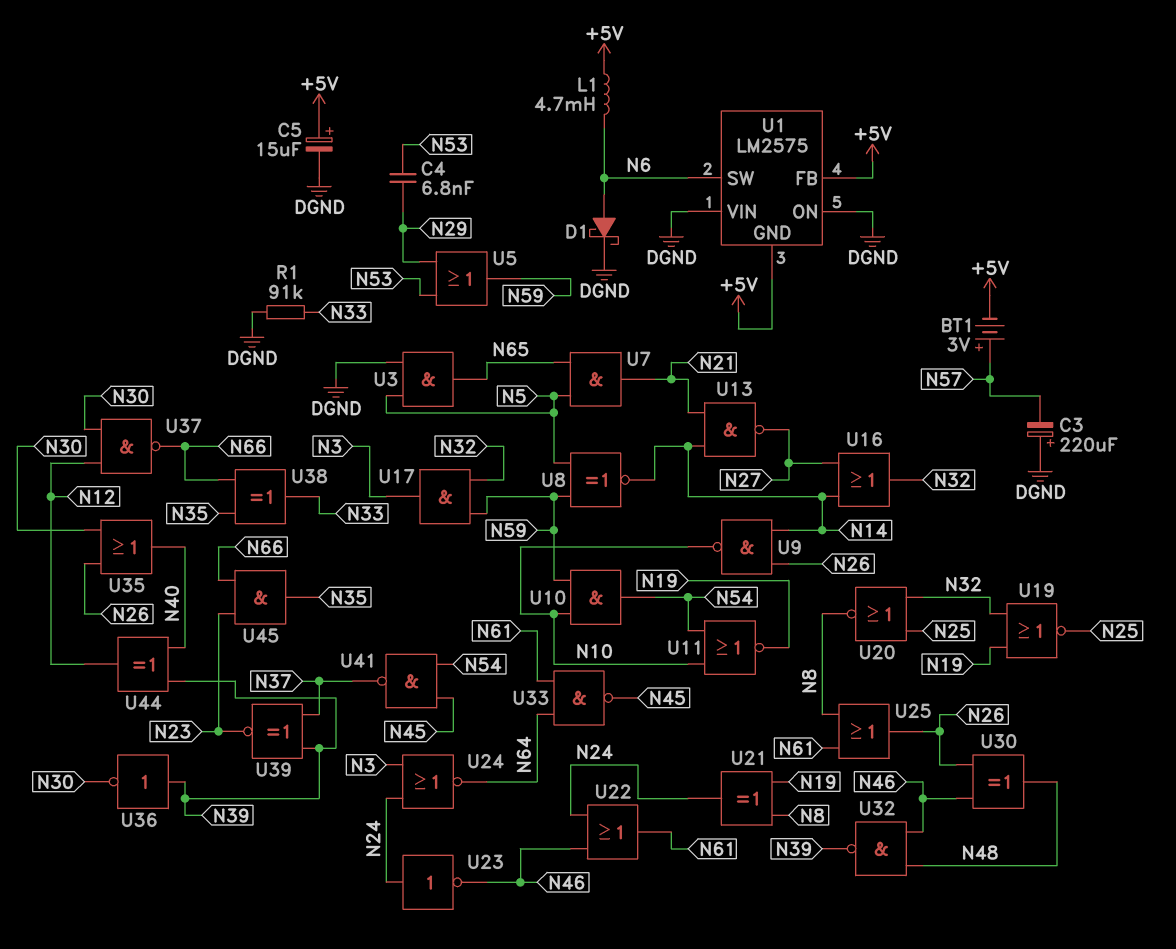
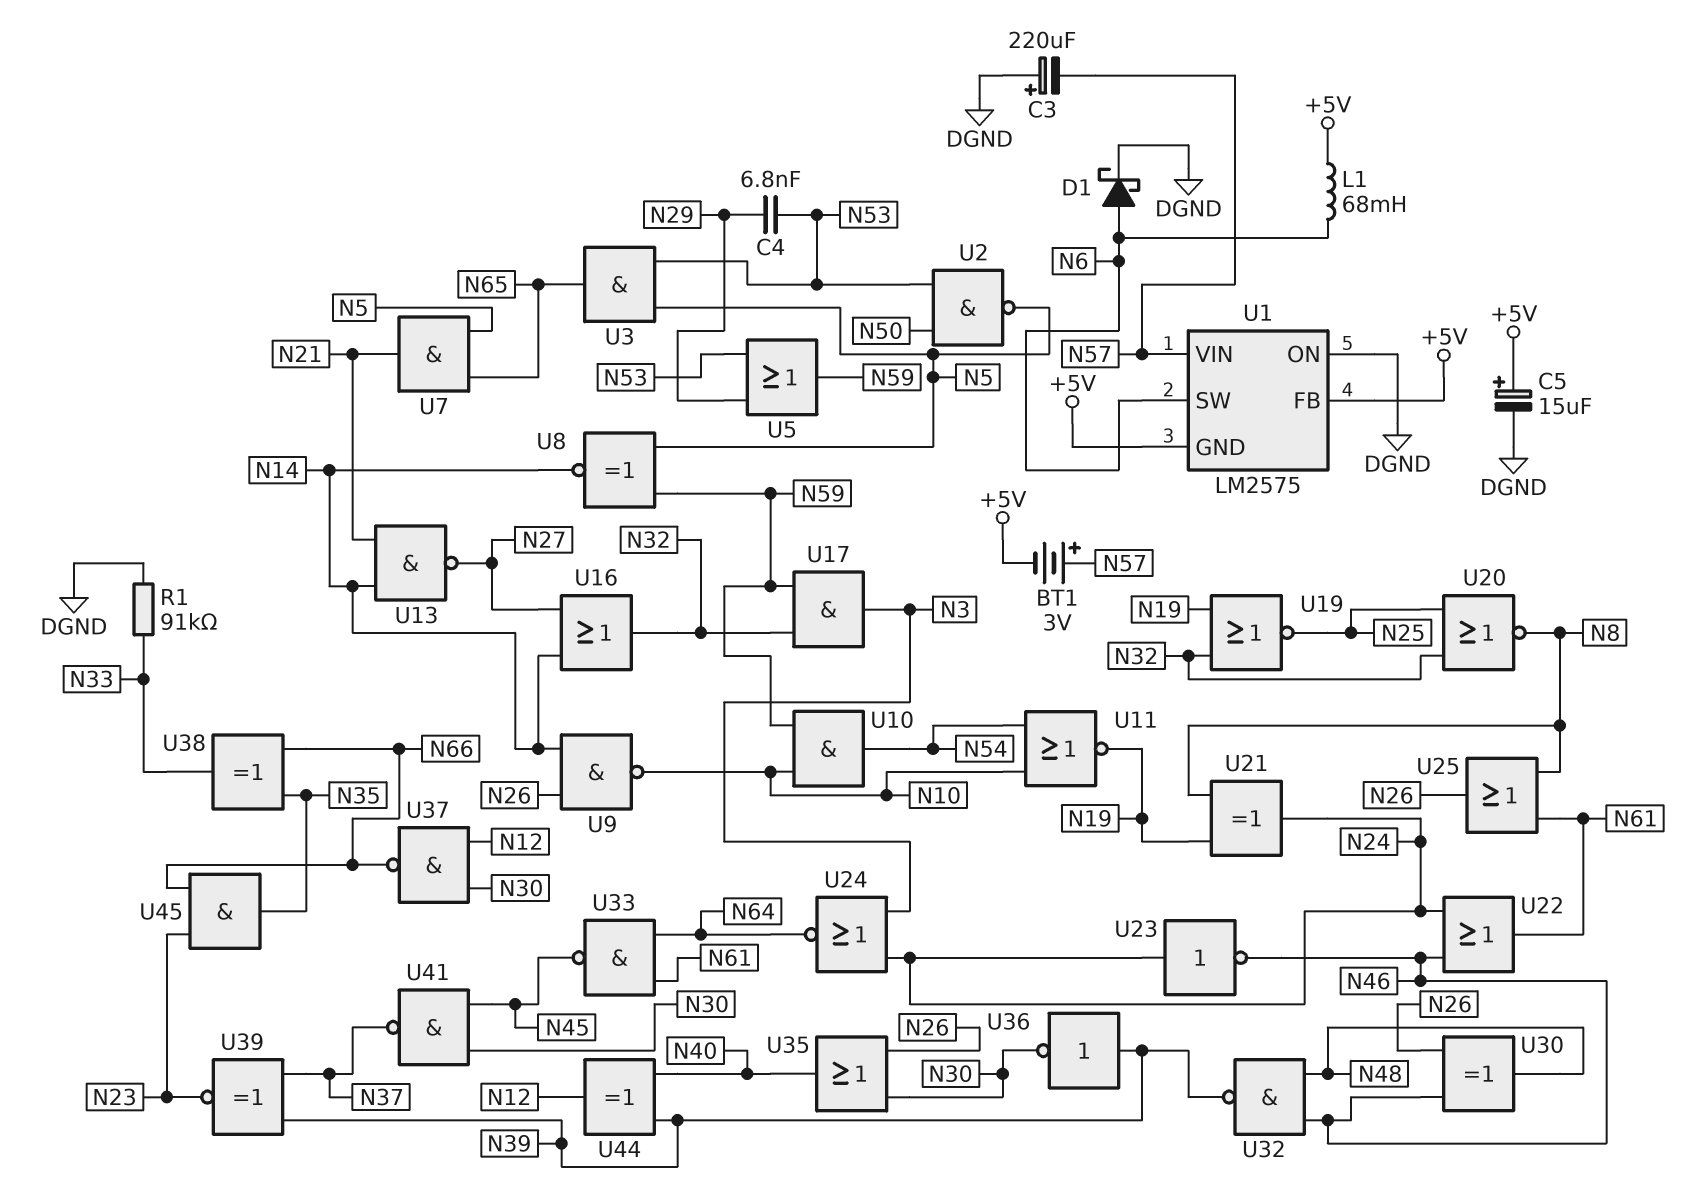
L1: 4.7mH (+5V, N6) -> 68mH (+5V, N6)
U1 pin VIN: DGND -> N57
U2: none -> NAND (in N50, in N53, out N5)
U3: AND (in DGND, in N5, out N65) -> AND (in N5, in N53, out N65)
U41: NAND (in N45, in N54, out N37) -> NAND (in N30, in N45, out N37)

